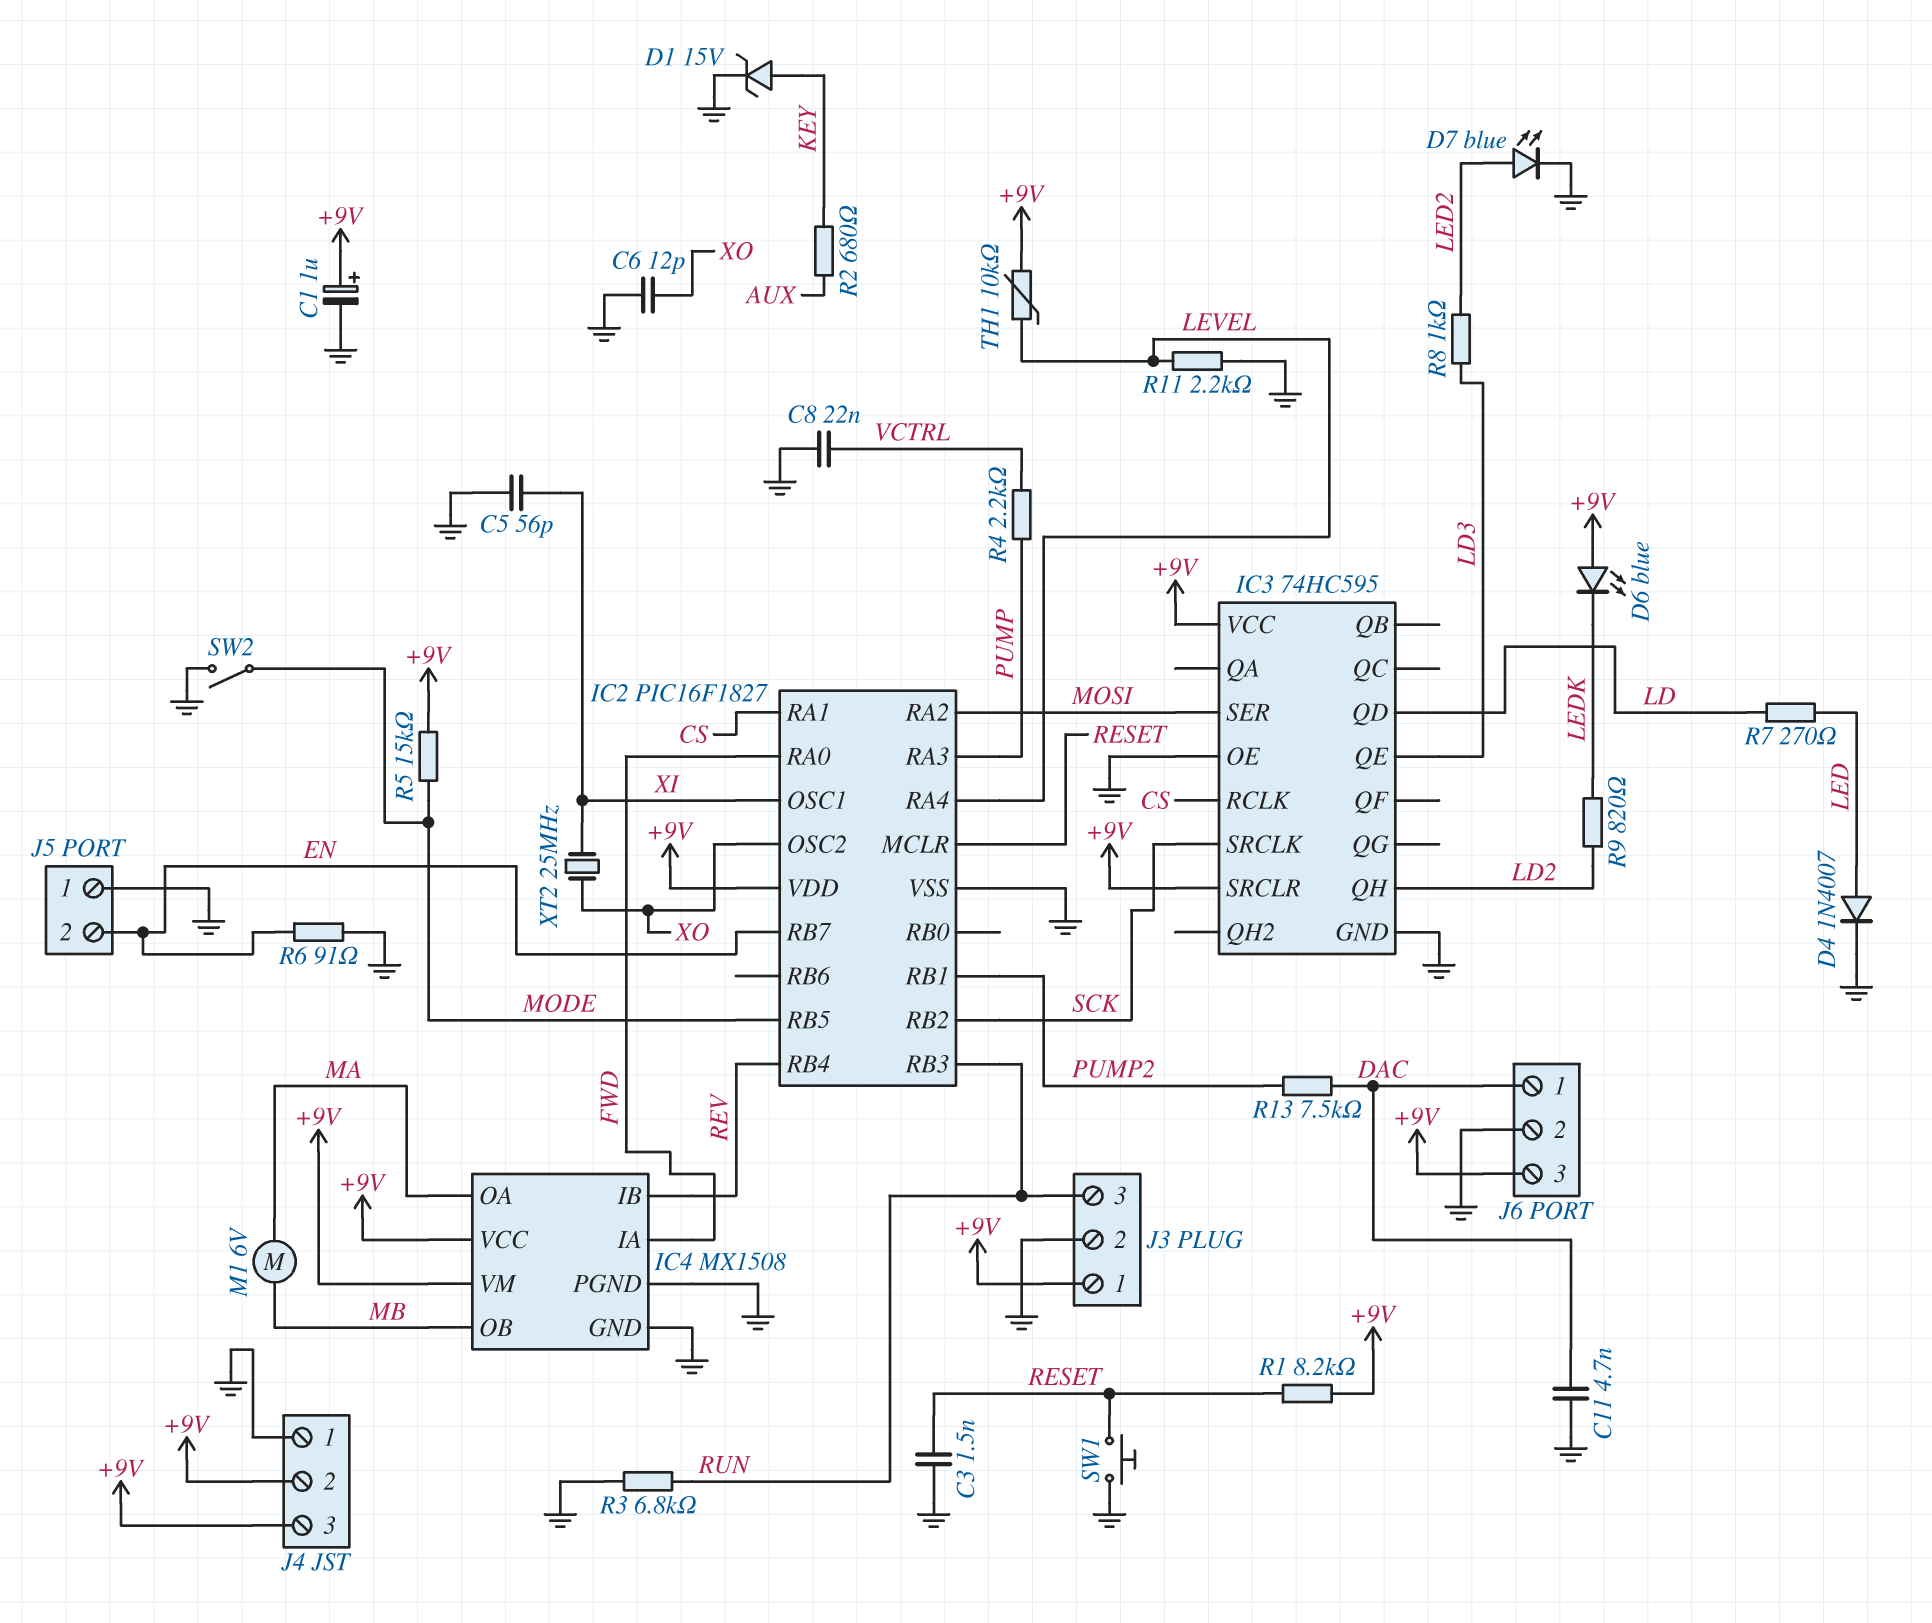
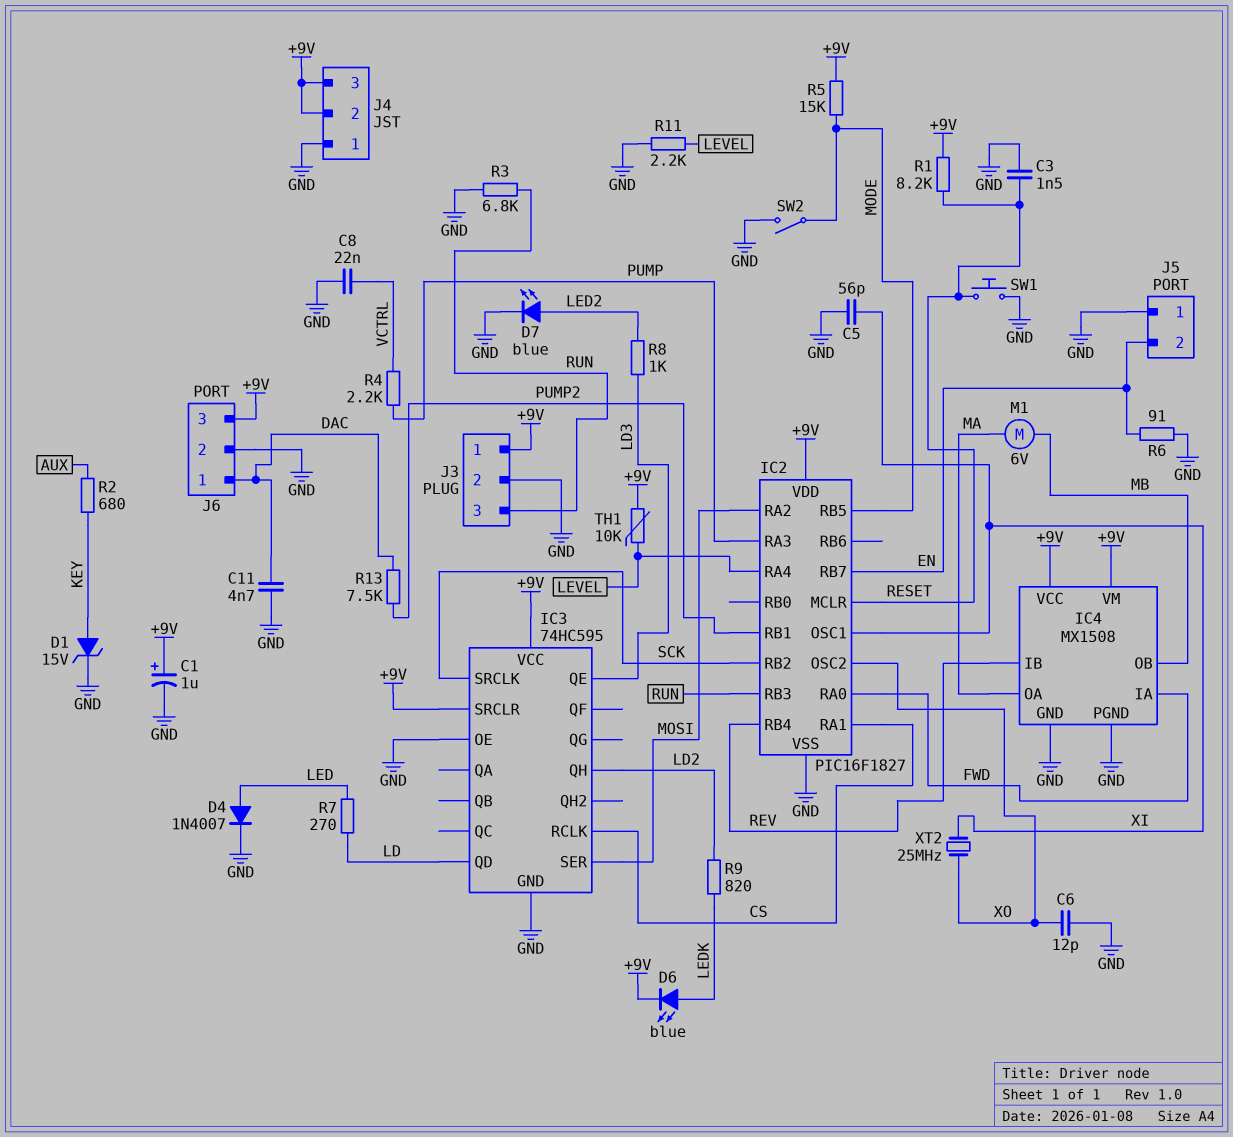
D6: LED blue (A +9V, K LEDK) -> LED blue (A LEDK, K +9V)

